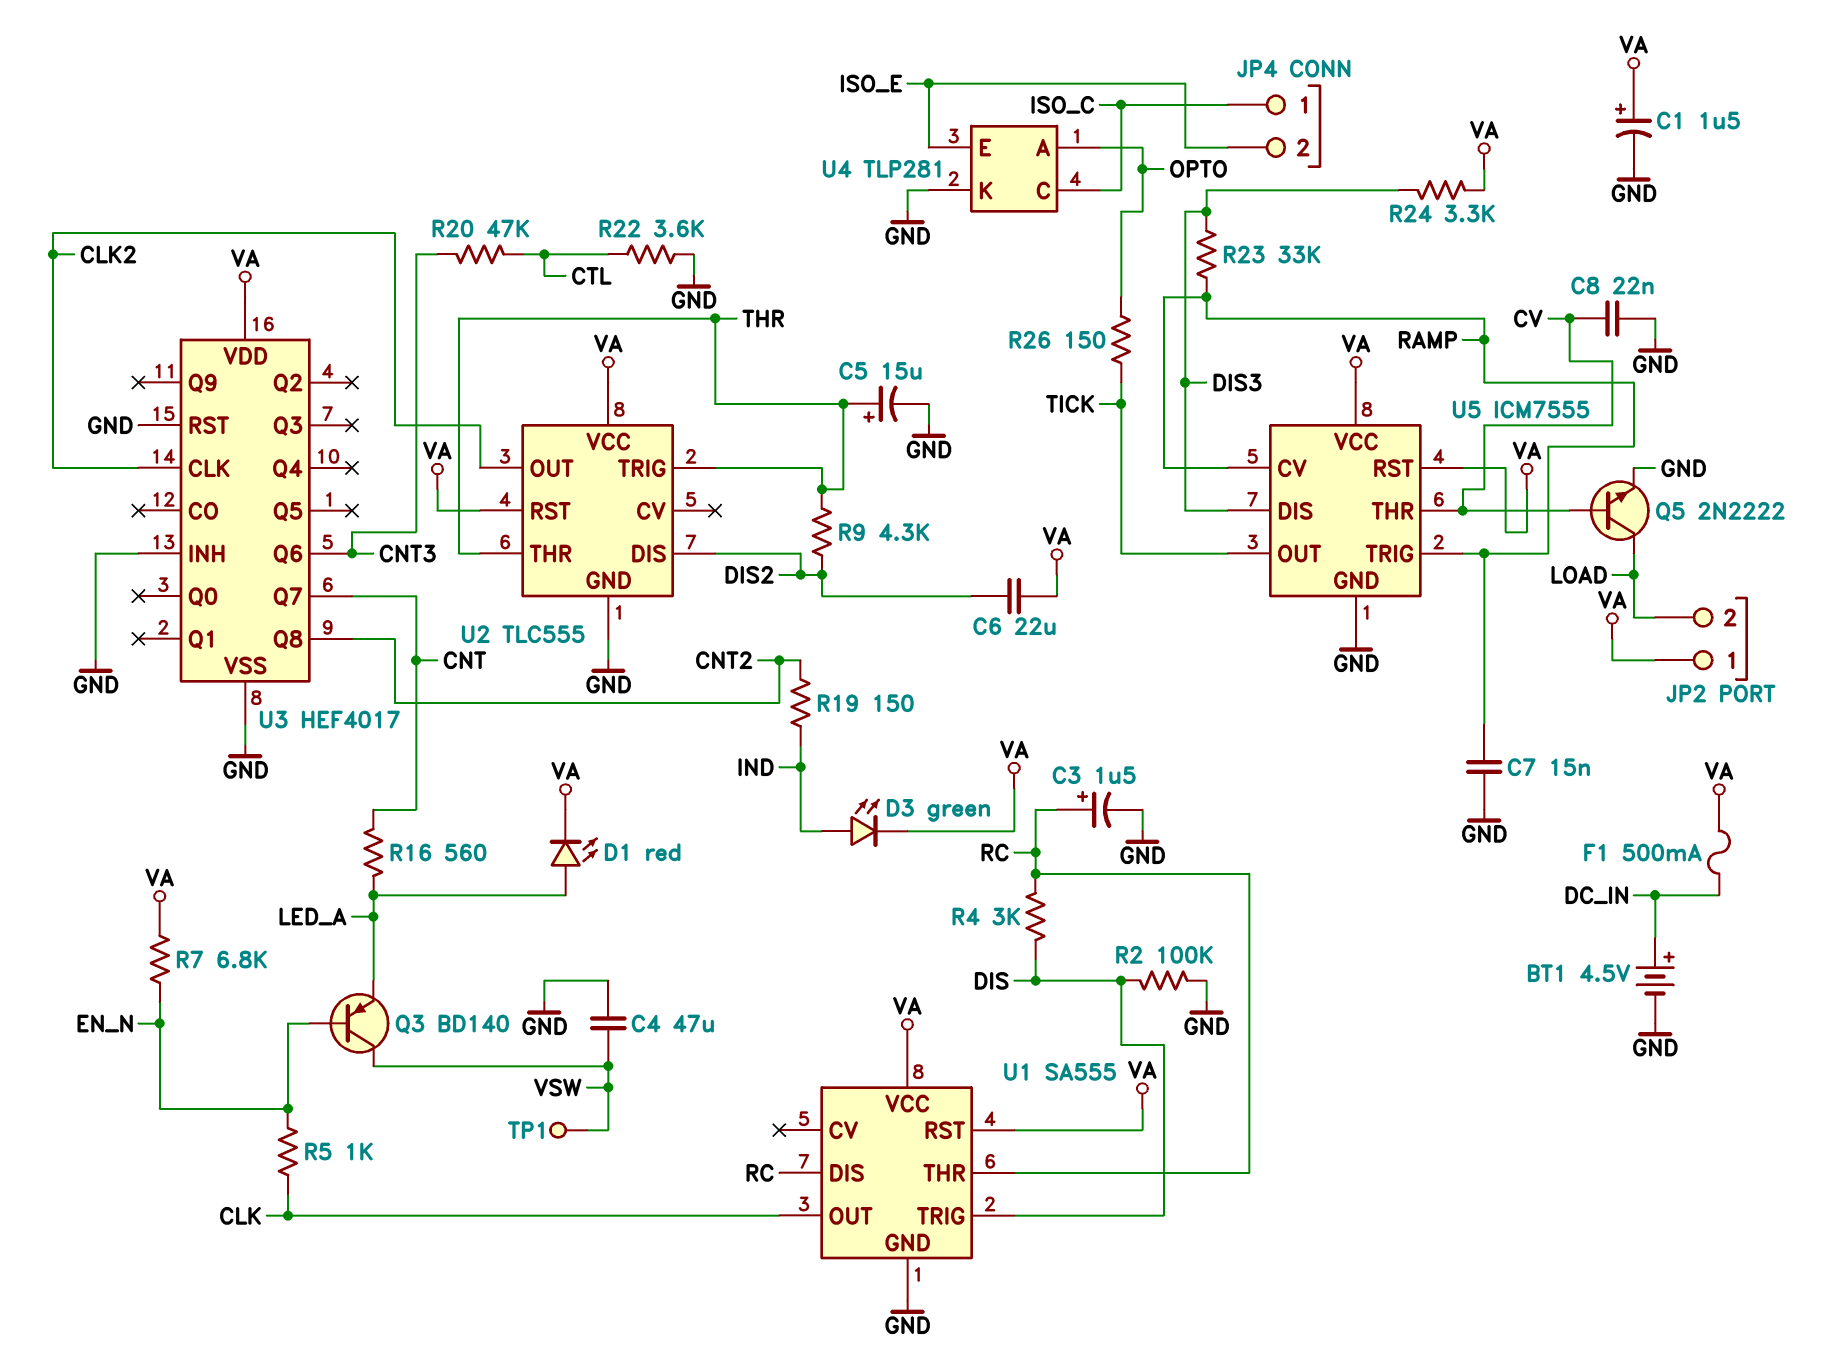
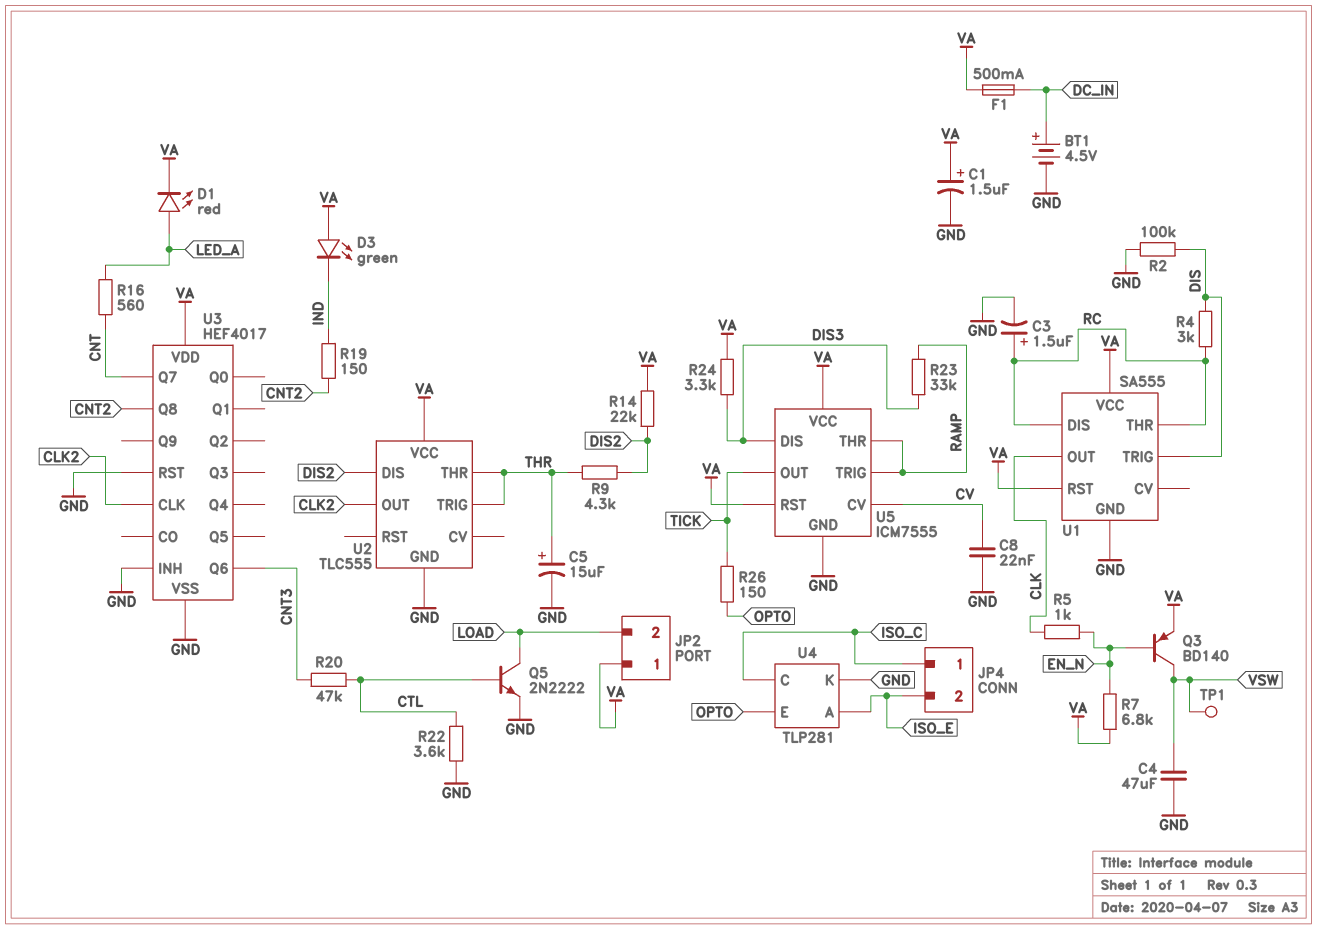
C6: 22uF (DIS2, VA) -> none
C7: 15nF (GND, RAMP) -> none
D3: LED green (A IND, K VA) -> LED green (A VA, K IND)
Q3: PNP BD140 (B EN_N, C VSW, E LED_A) -> PNP BD140 (B EN_N, C VSW, E VA)
Q5: NPN 2N2222 (B CV, C LOAD, E GND) -> NPN 2N2222 (B CTL, C LOAD, E GND)
R14: none -> 22k (DIS2, VA)
U2 pin RST: VA -> none
U4 pin A: OPTO -> ISO_E
U4 pin E: ISO_E -> OPTO
U5 pin CV: RAMP -> CV
U5 pin THR: CV -> RAMP

